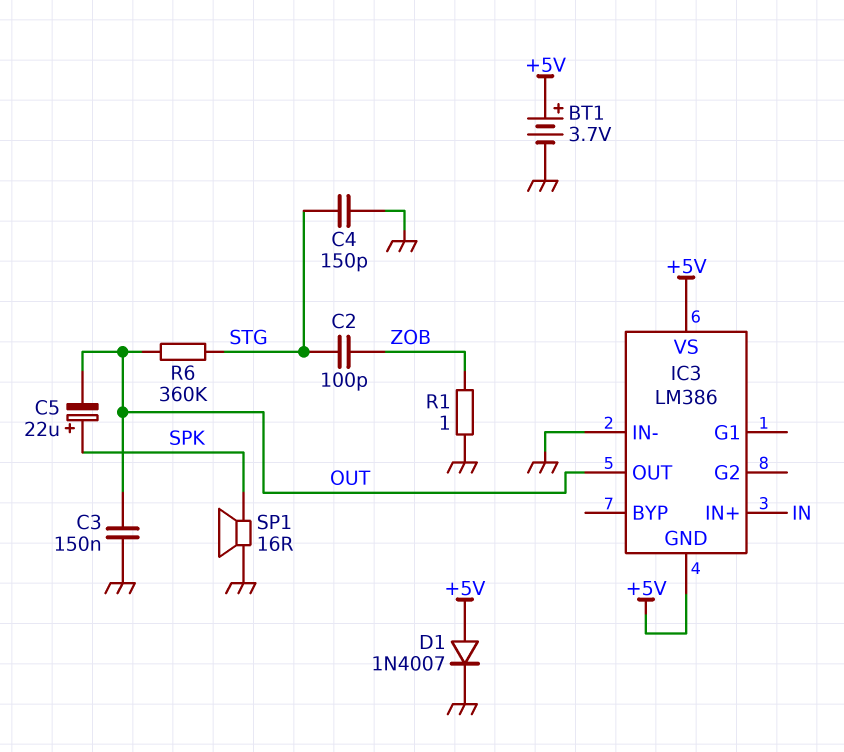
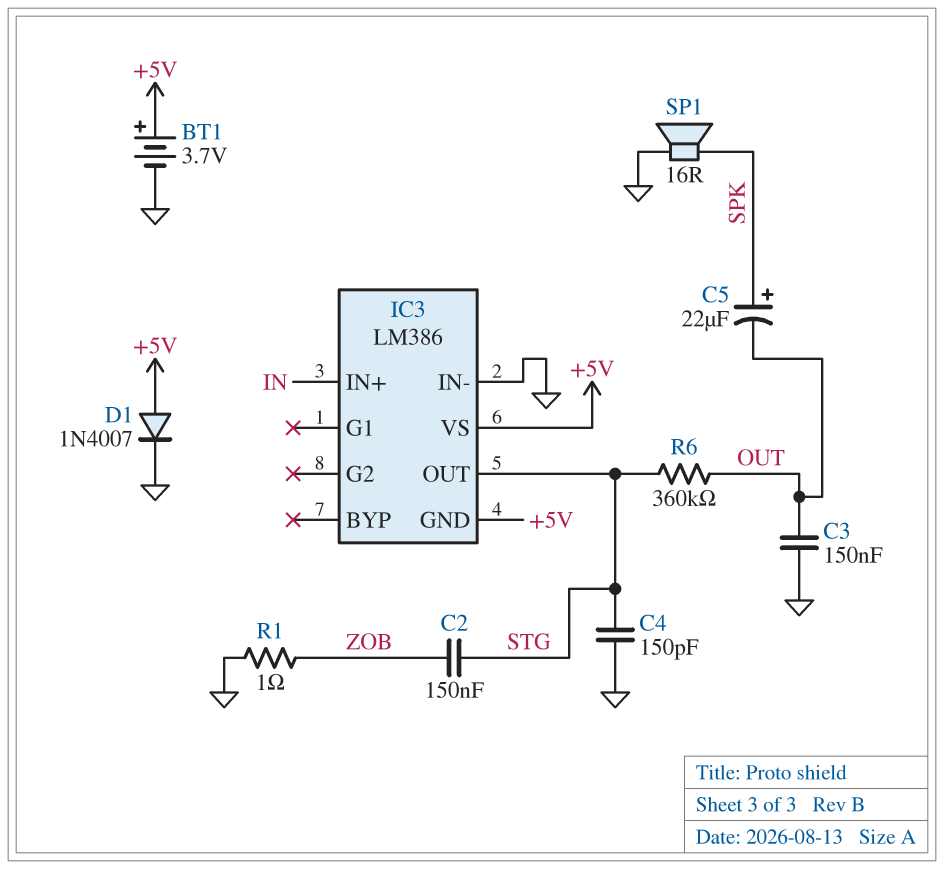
C2: 100pF (STG, ZOB) -> 150nF (STG, ZOB)
IC3 pin OUT: OUT -> STG

